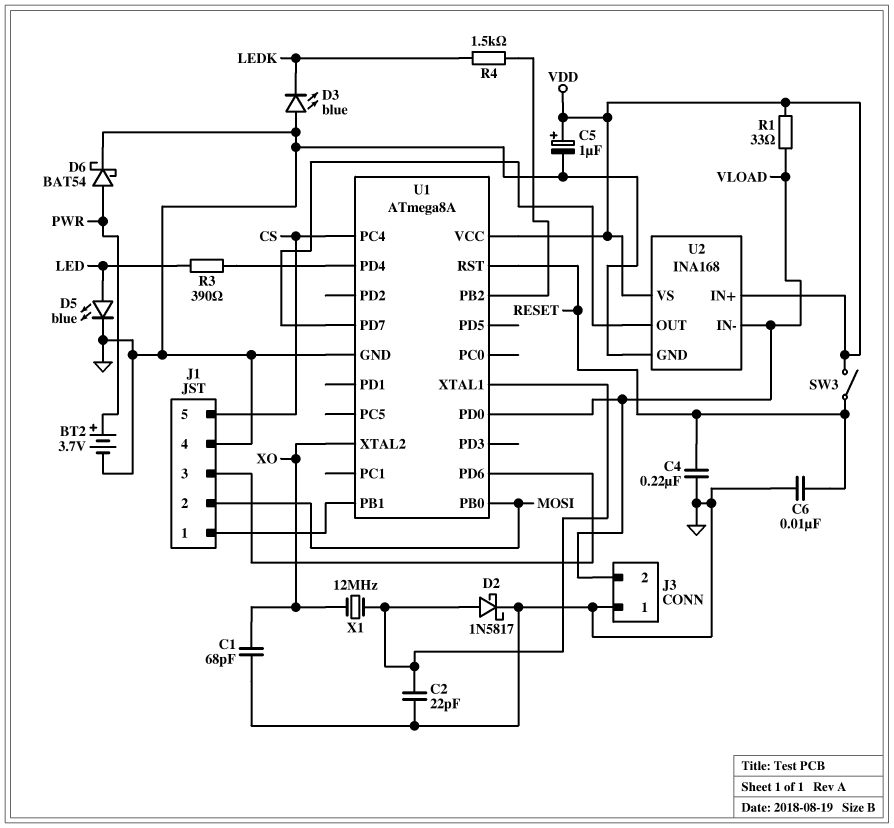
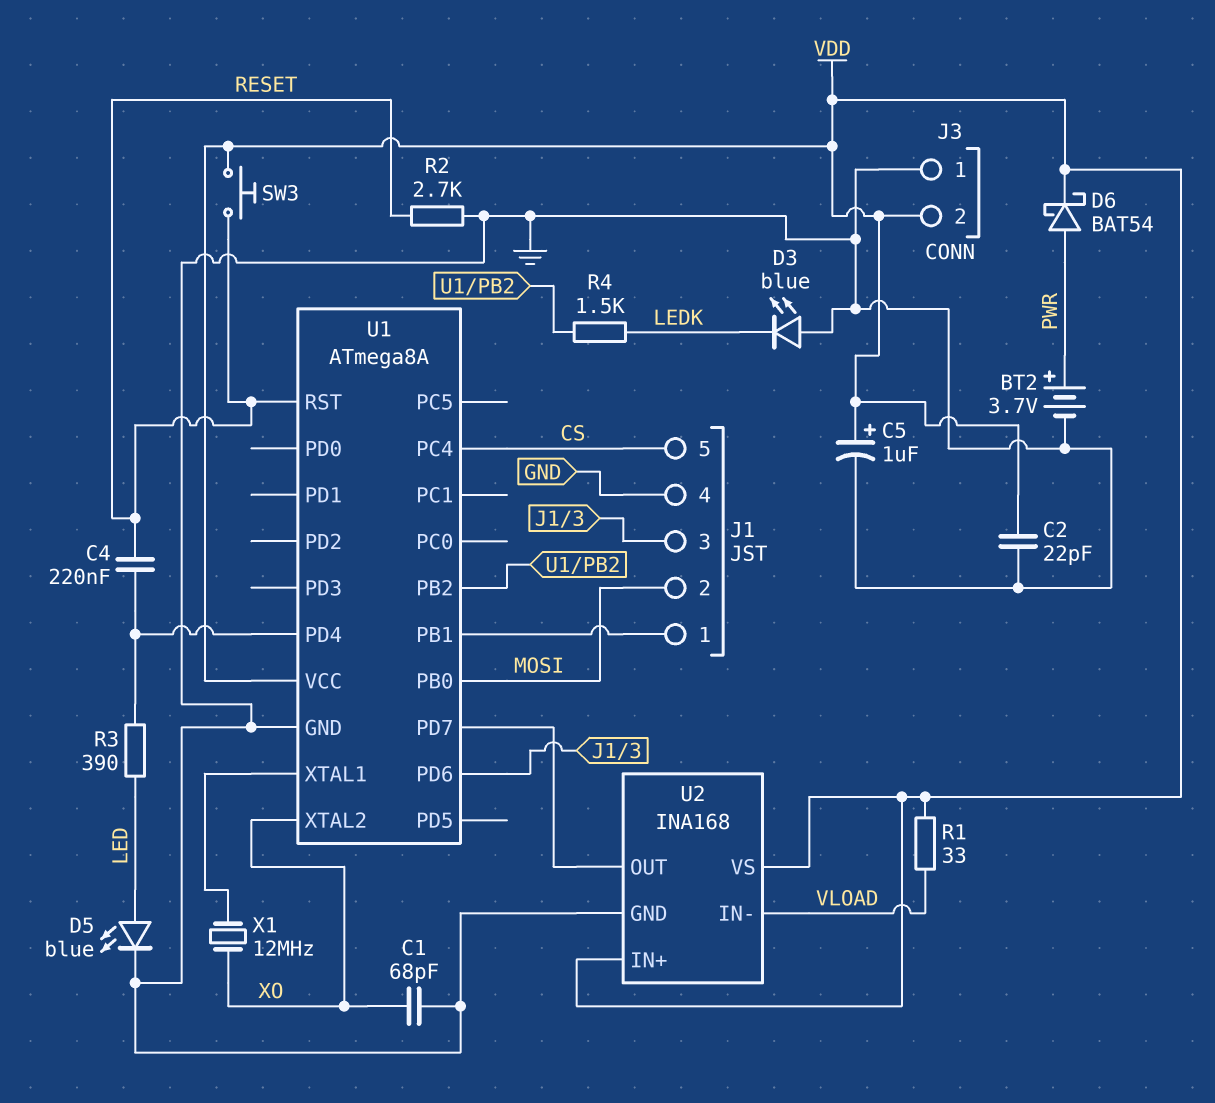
C2: 22pF (GND, U1/XTAL1) -> 22pF (GND, VDD)
C4: 220nF (GND, RESET) -> 220nF (RESET, U1/PD4)
C6: 10nF (GND, RESET) -> none
D2: schottky 1N5817 (A U1/XTAL1, K GND) -> none
D6: schottky BAT54 (A PWR, K GND) -> schottky BAT54 (A PWR, K VDD)
J3 pin 2: VLOAD -> VDD
R2: none -> 2.7k (GND, RESET)
SW3: switch (RESET, VDD) -> button (RESET, VDD)
U1 pin PD0: VLOAD -> none

